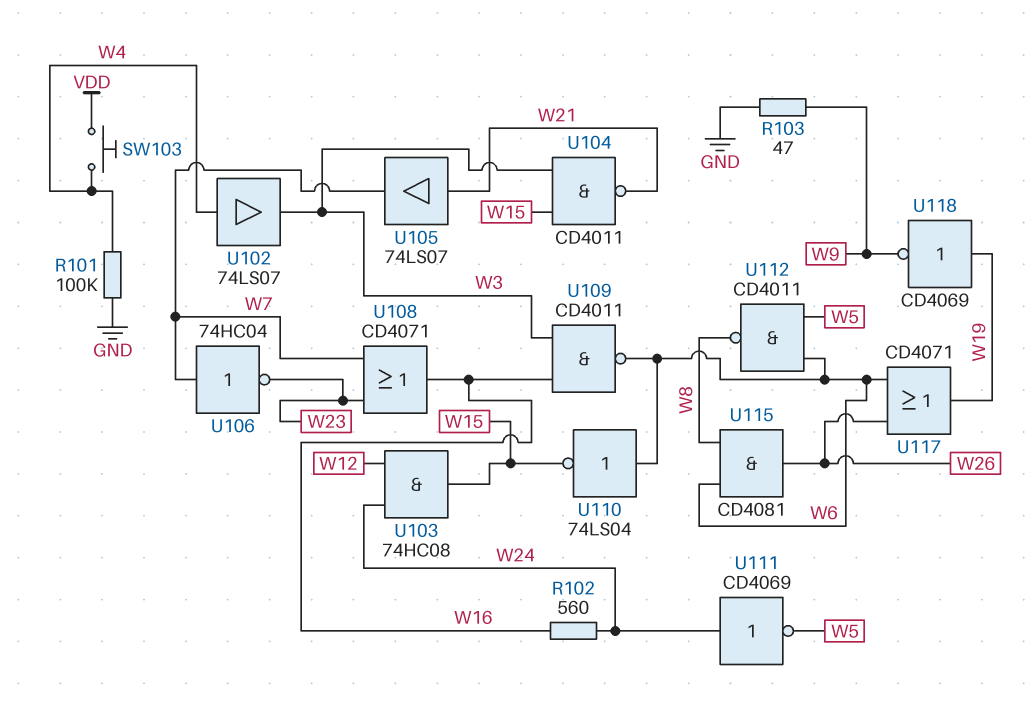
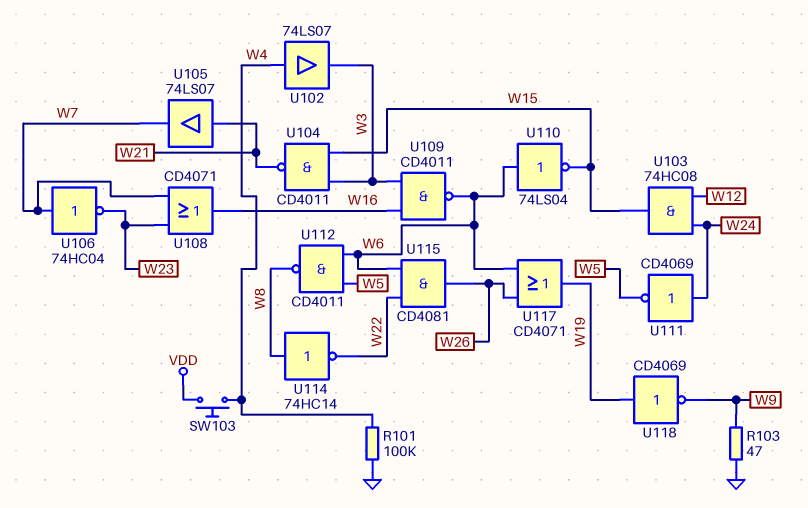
R102: 560 (W16, W24) -> none
U114: none -> NOT 74HC14 (in W8, out W22)
U115: AND CD4081 (in W6, in W8, out W26) -> AND CD4081 (in W6, in W22, out W26)

